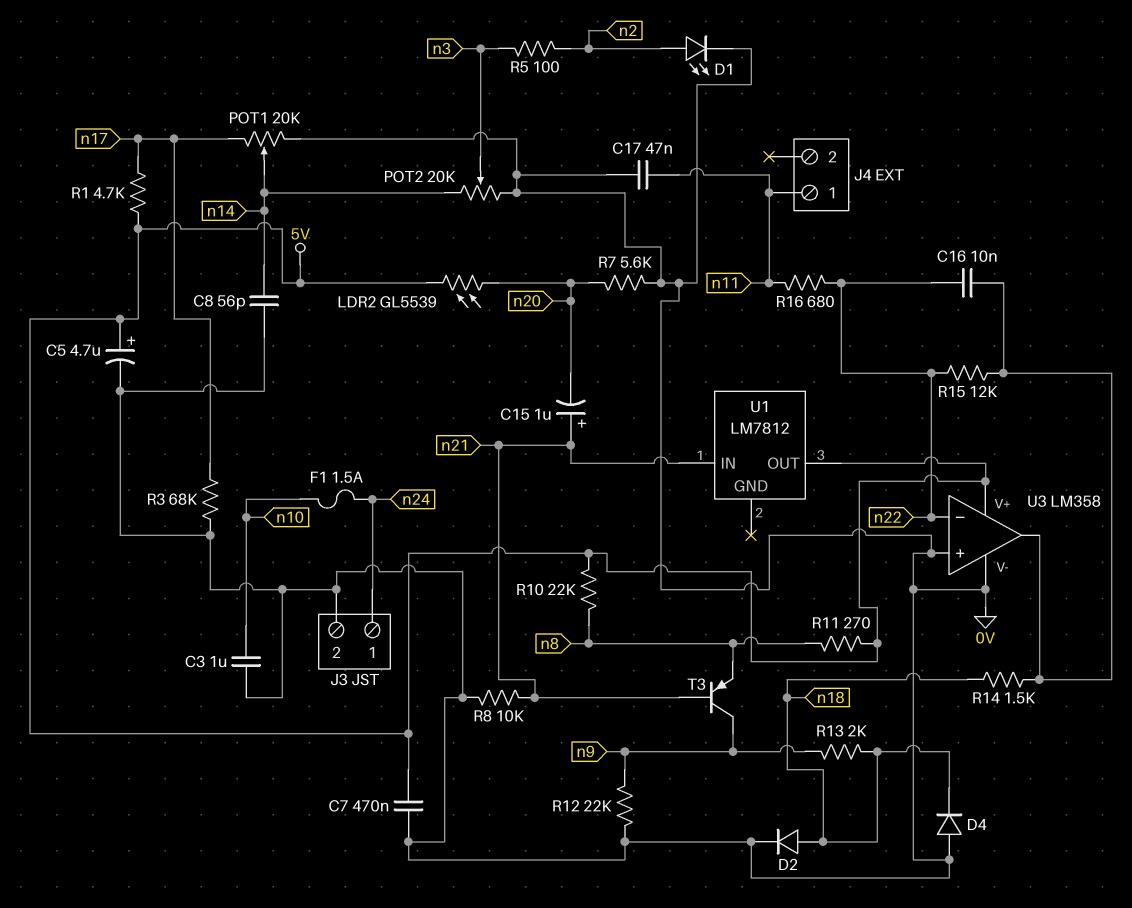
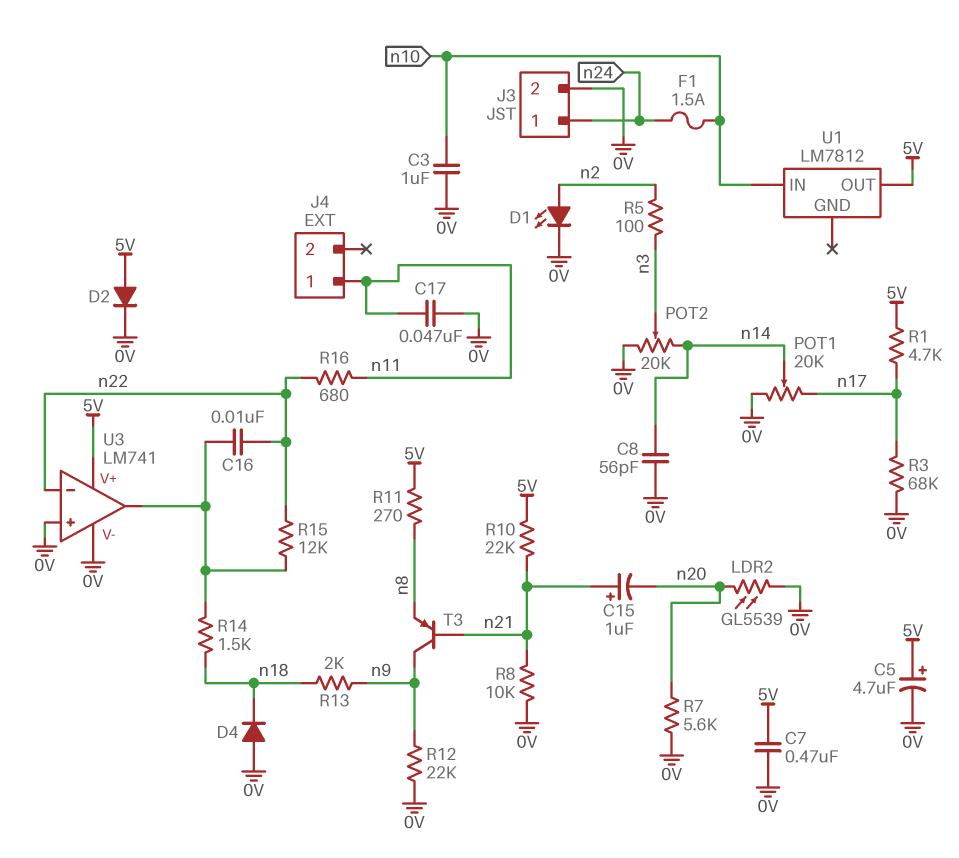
D2: diode (A n18, K 0V) -> diode (A 5V, K 0V)
LDR2: GL5539 (5V, n20) -> GL5539 (0V, n20)
R10: 22k (5V, n8) -> 22k (5V, n21)
U1 pin IN: n21 -> n10
U3: LM358 -> LM741

